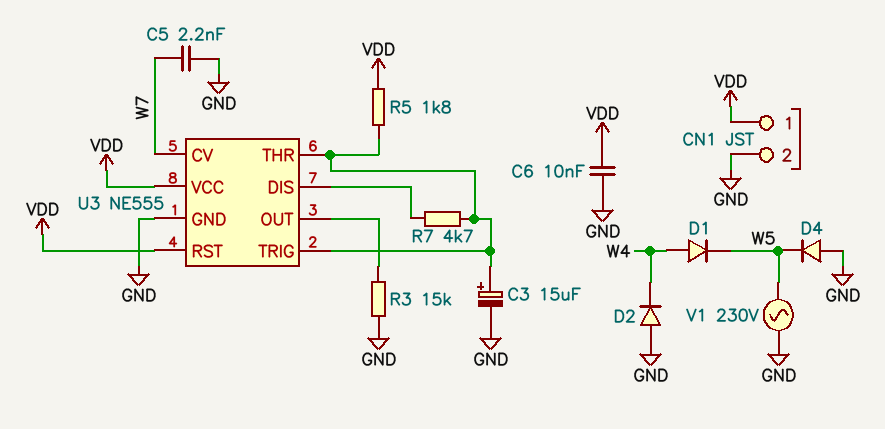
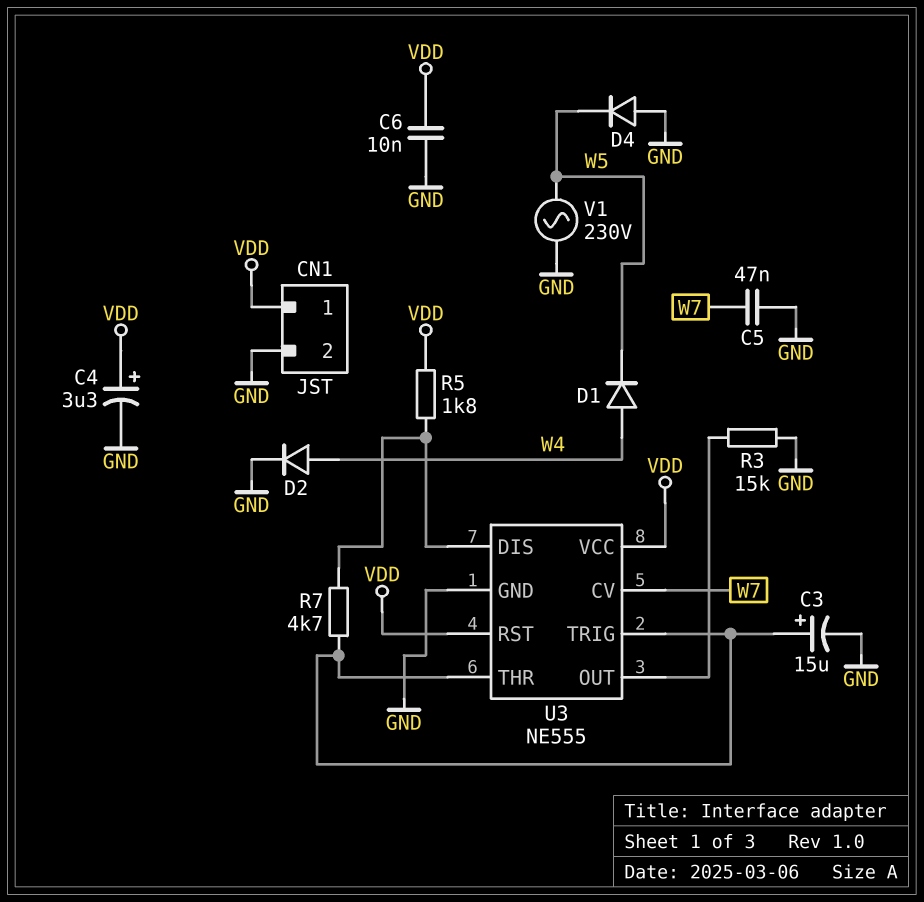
C4: none -> 3.3uF (plus VDD, minus GND)
C5: 2.2nF (GND, W7) -> 47nF (GND, W7)
D2: diode (A GND, K W4) -> diode (A W4, K GND)
R5: 1.8k (U3/THR, VDD) -> 1.8k (U3/DIS, VDD)

